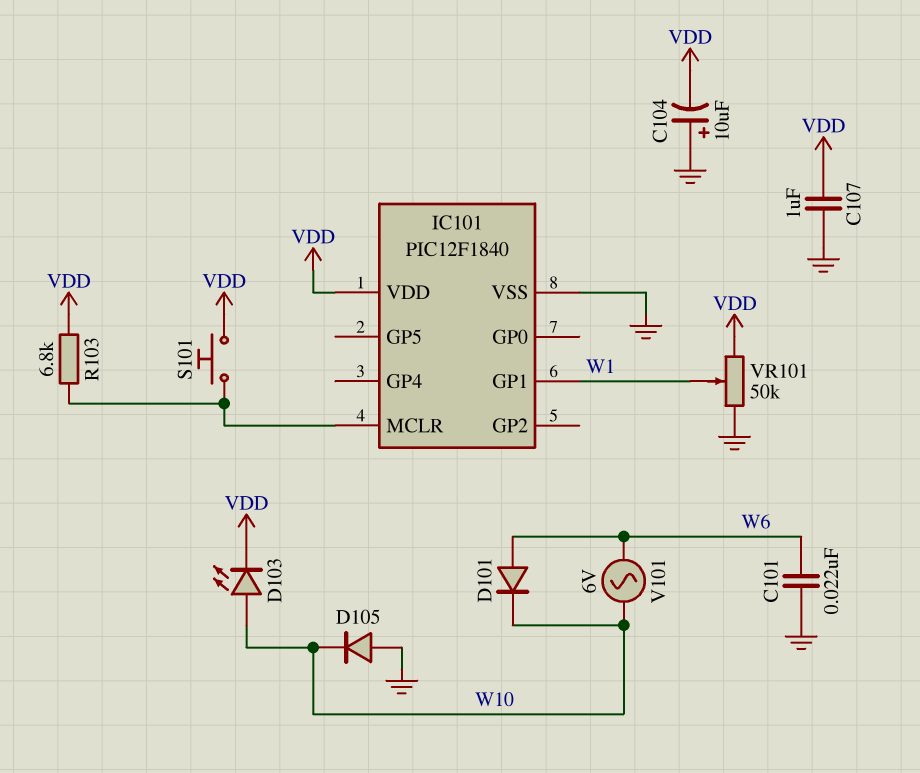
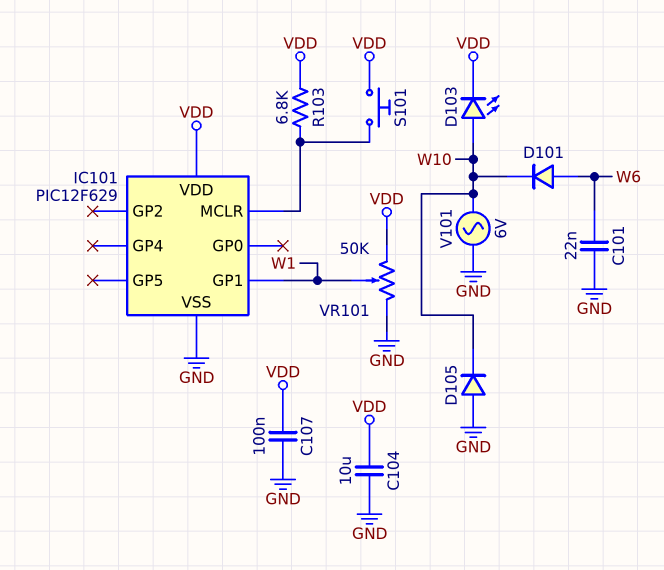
C104: 10uF (plus GND, minus VDD) -> 10uF (GND, VDD)
C107: 1uF (GND, VDD) -> 100nF (GND, VDD)
IC101: PIC12F1840 -> PIC12F629
V101: AC 6V (W6, W10) -> AC 6V (GND, W10)

